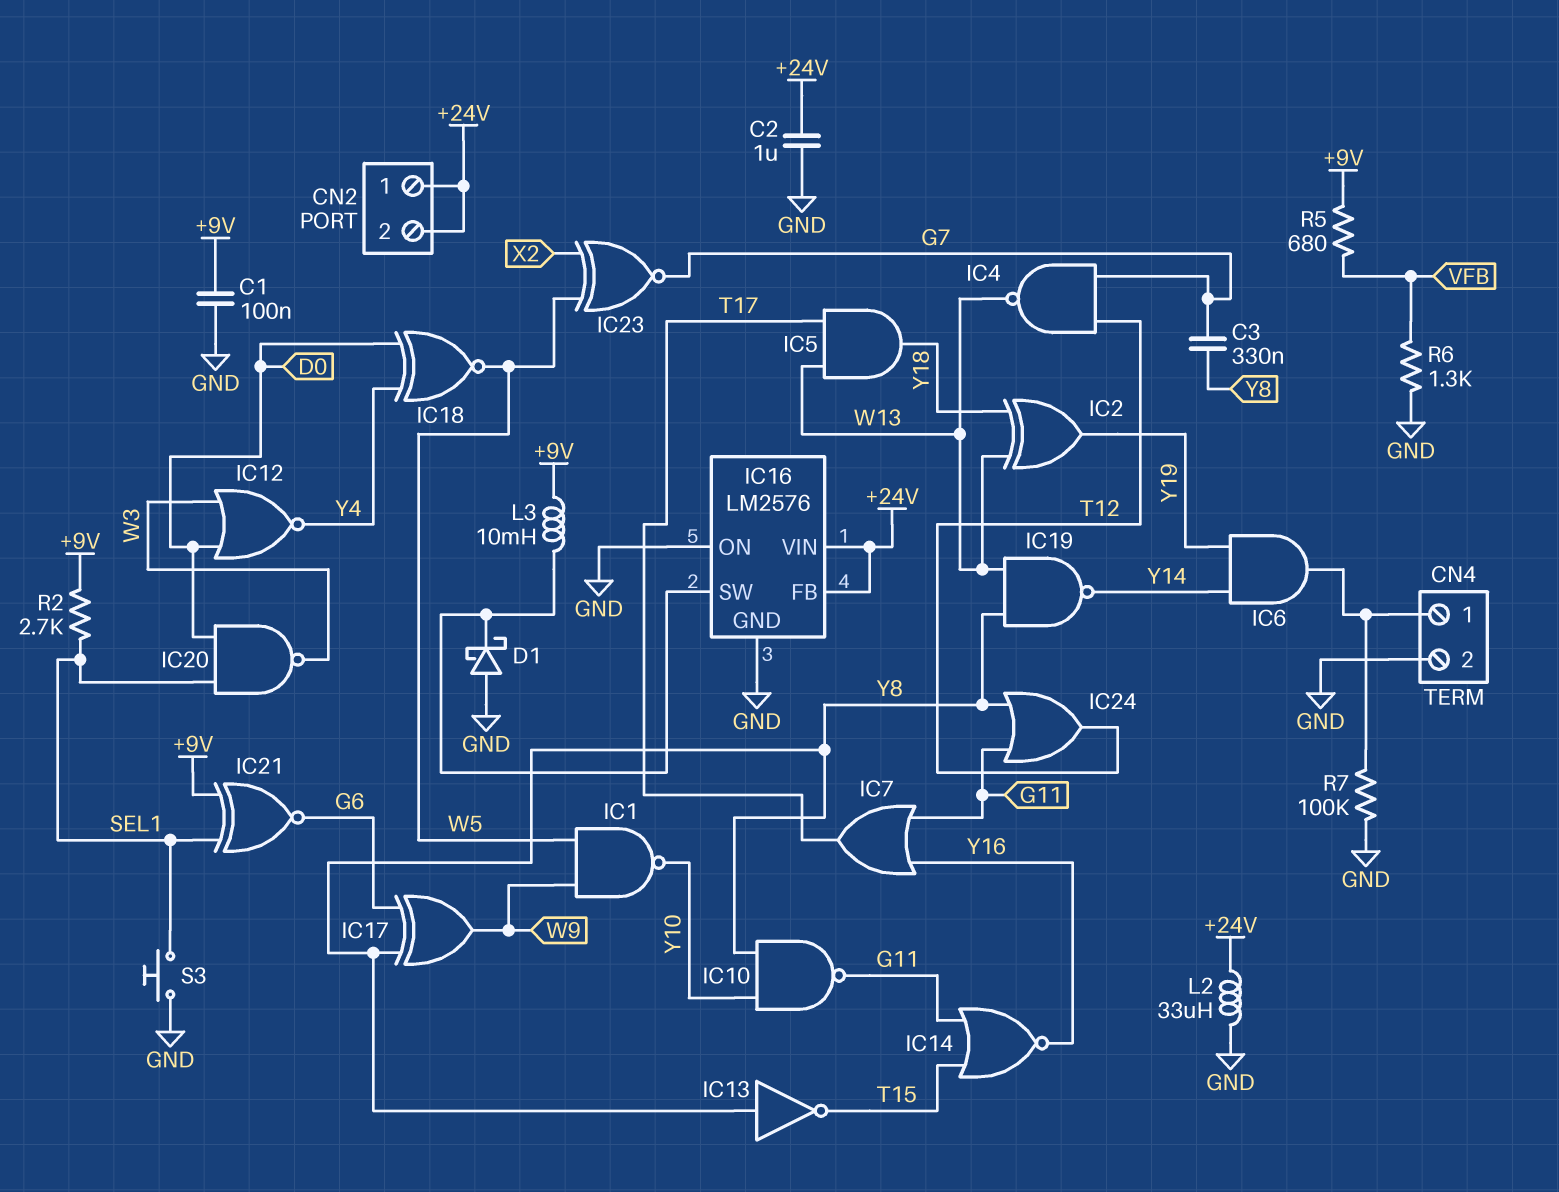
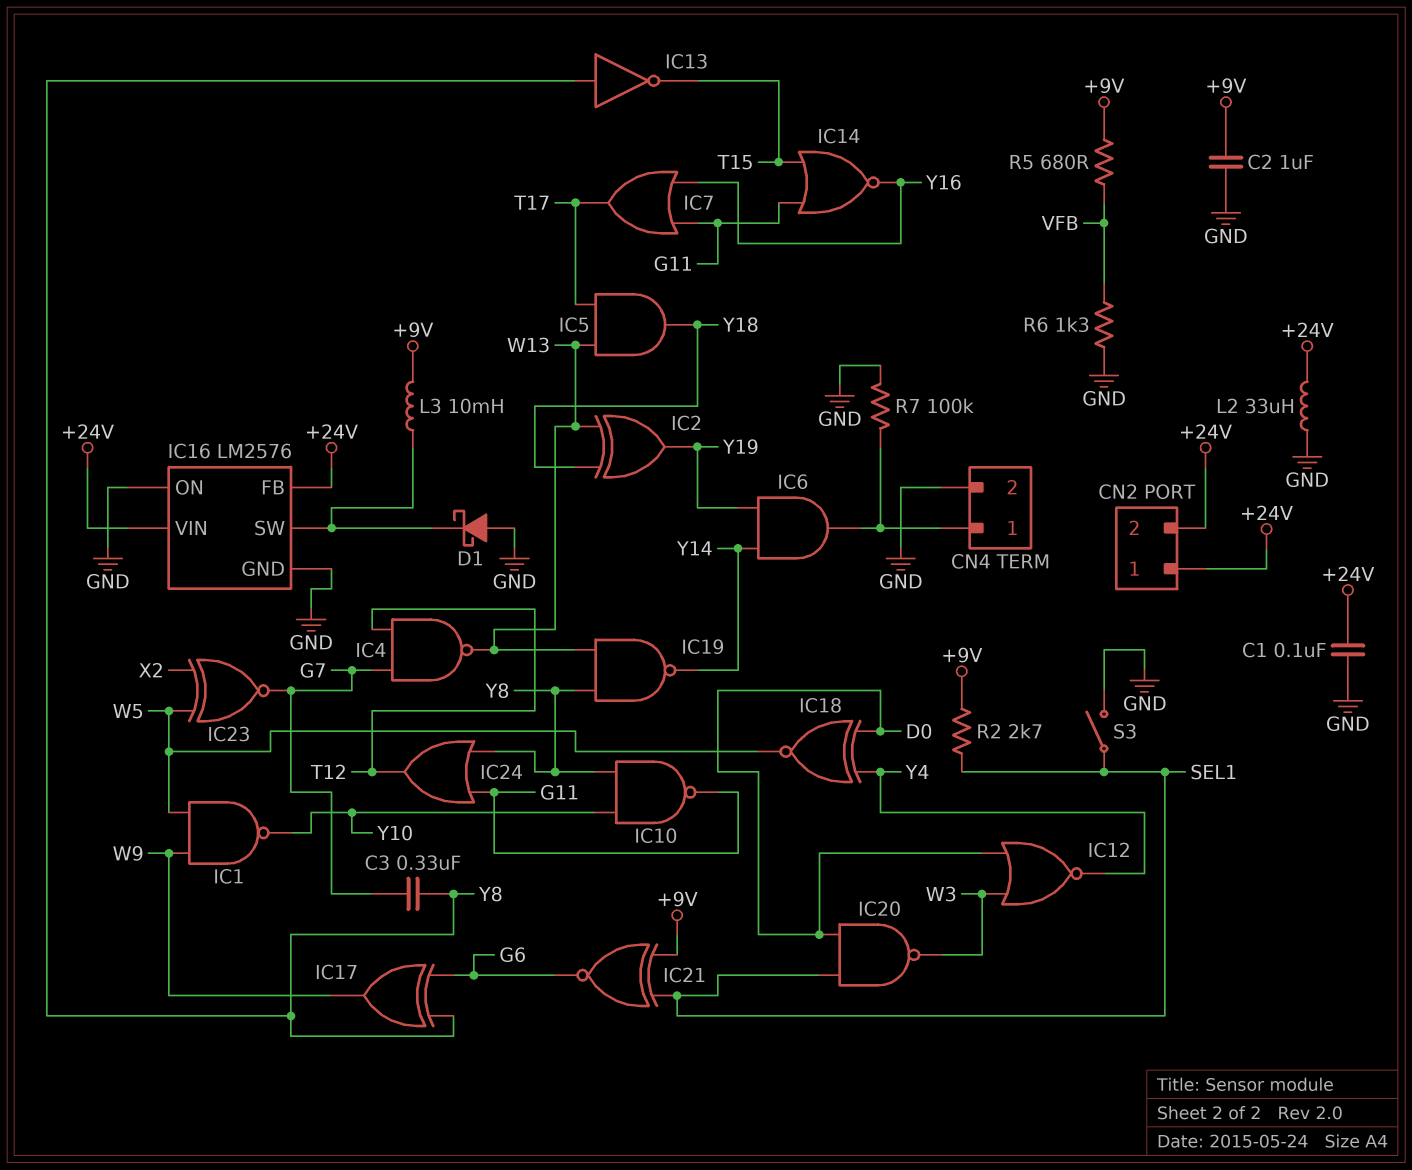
C1: 100nF (+9V, GND) -> 100nF (+24V, GND)
C2: 1uF (+24V, GND) -> 1uF (+9V, GND)
S3: button (GND, SEL1) -> switch (GND, SEL1)

